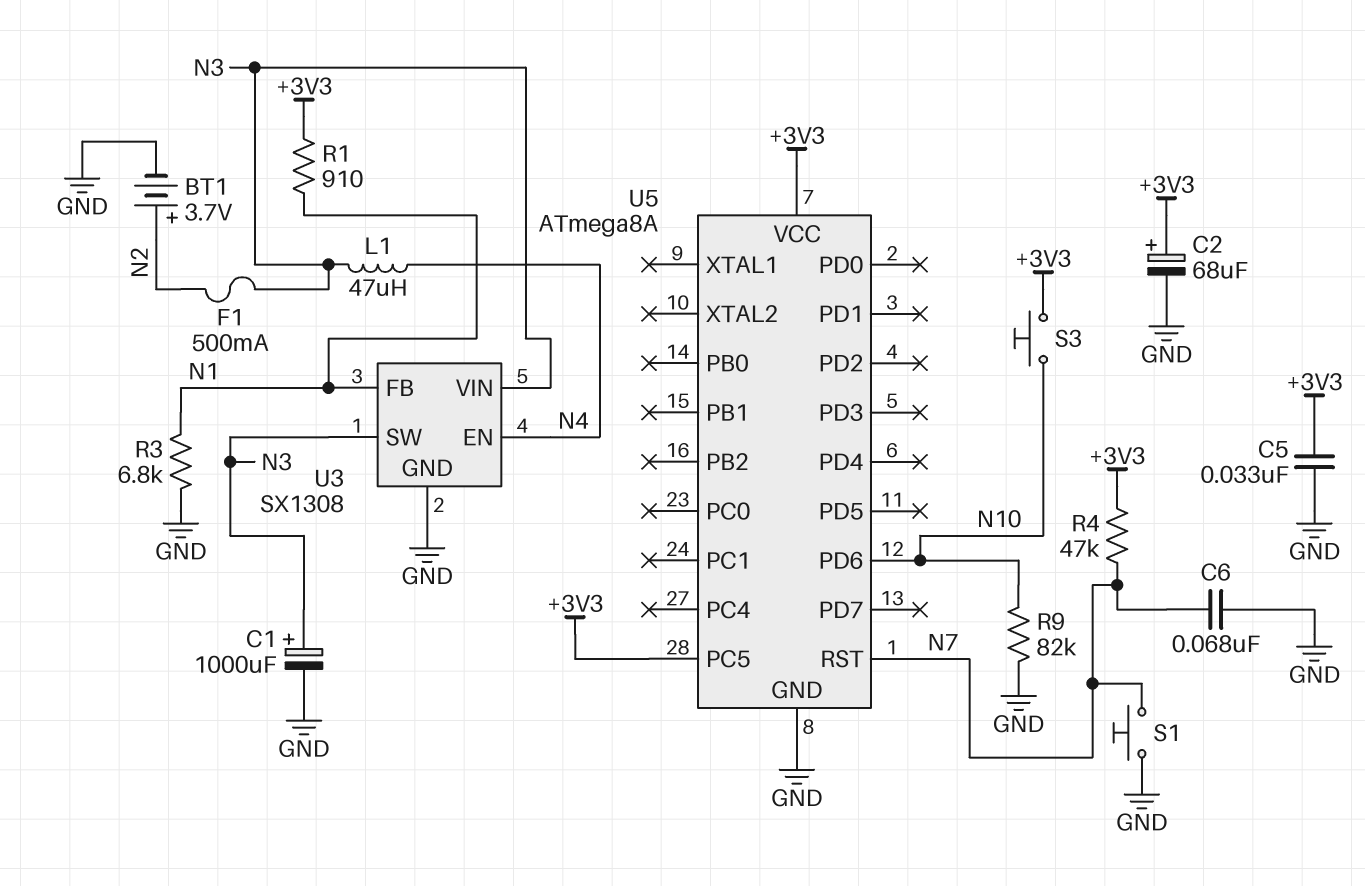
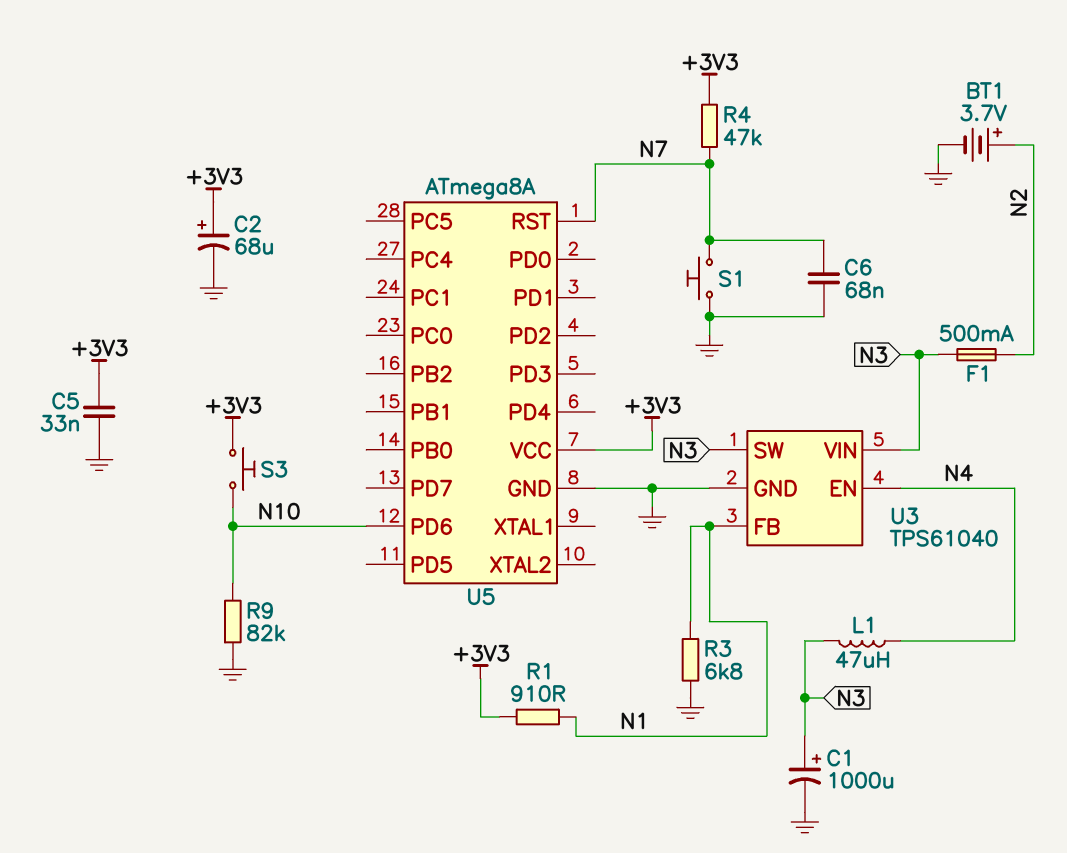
U3: SX1308 -> TPS61040
U5 pin PC5: +3V3 -> none

